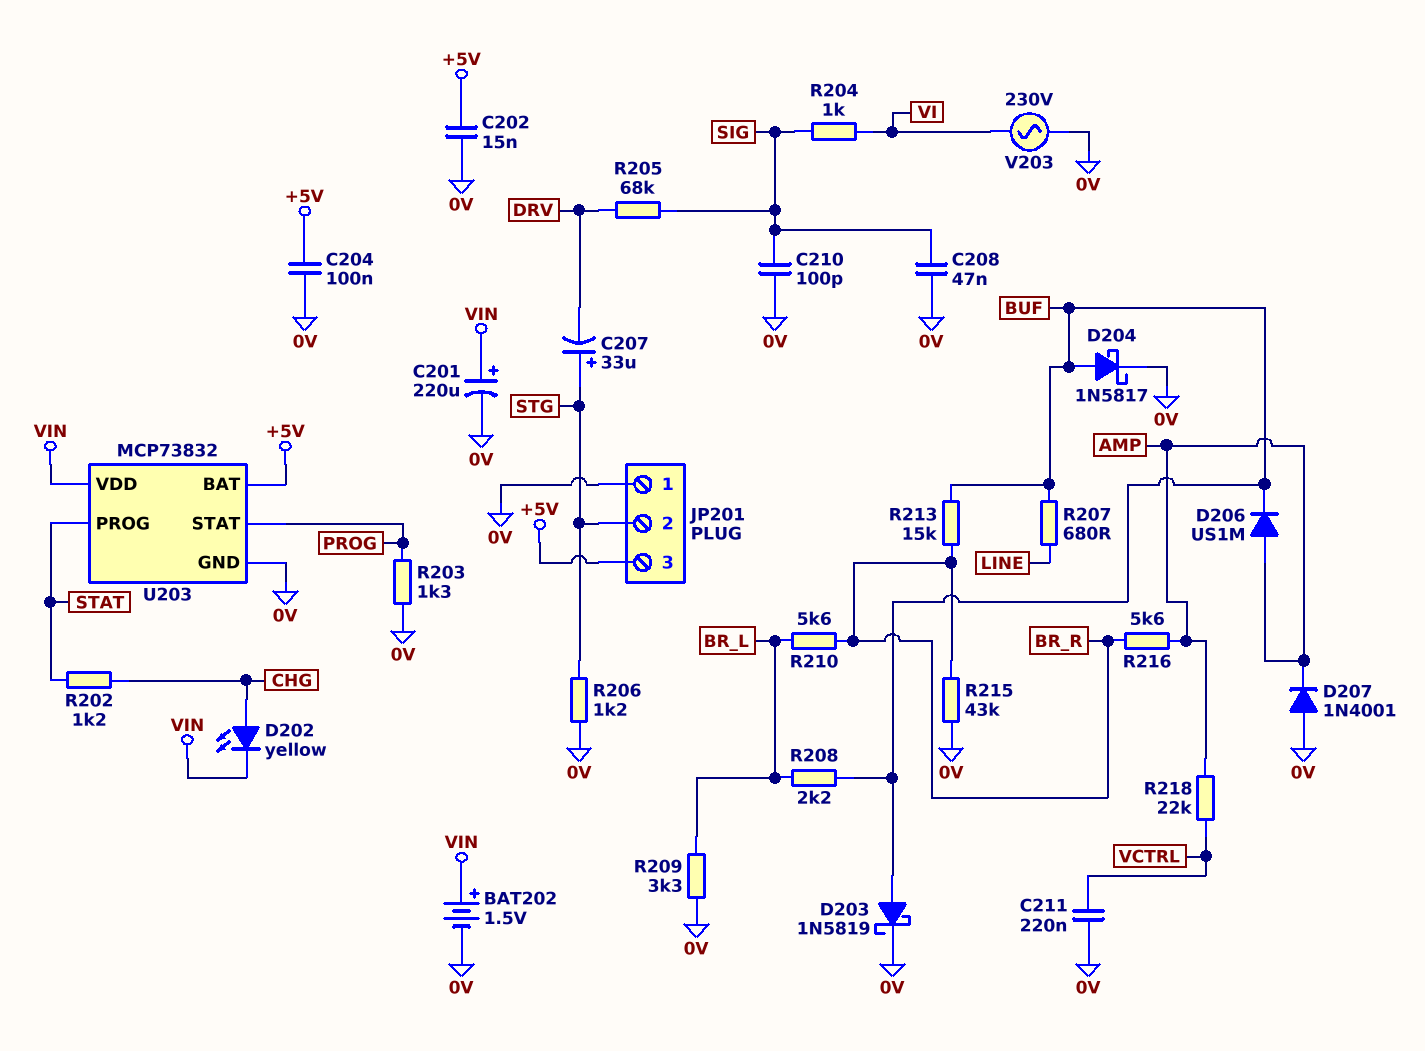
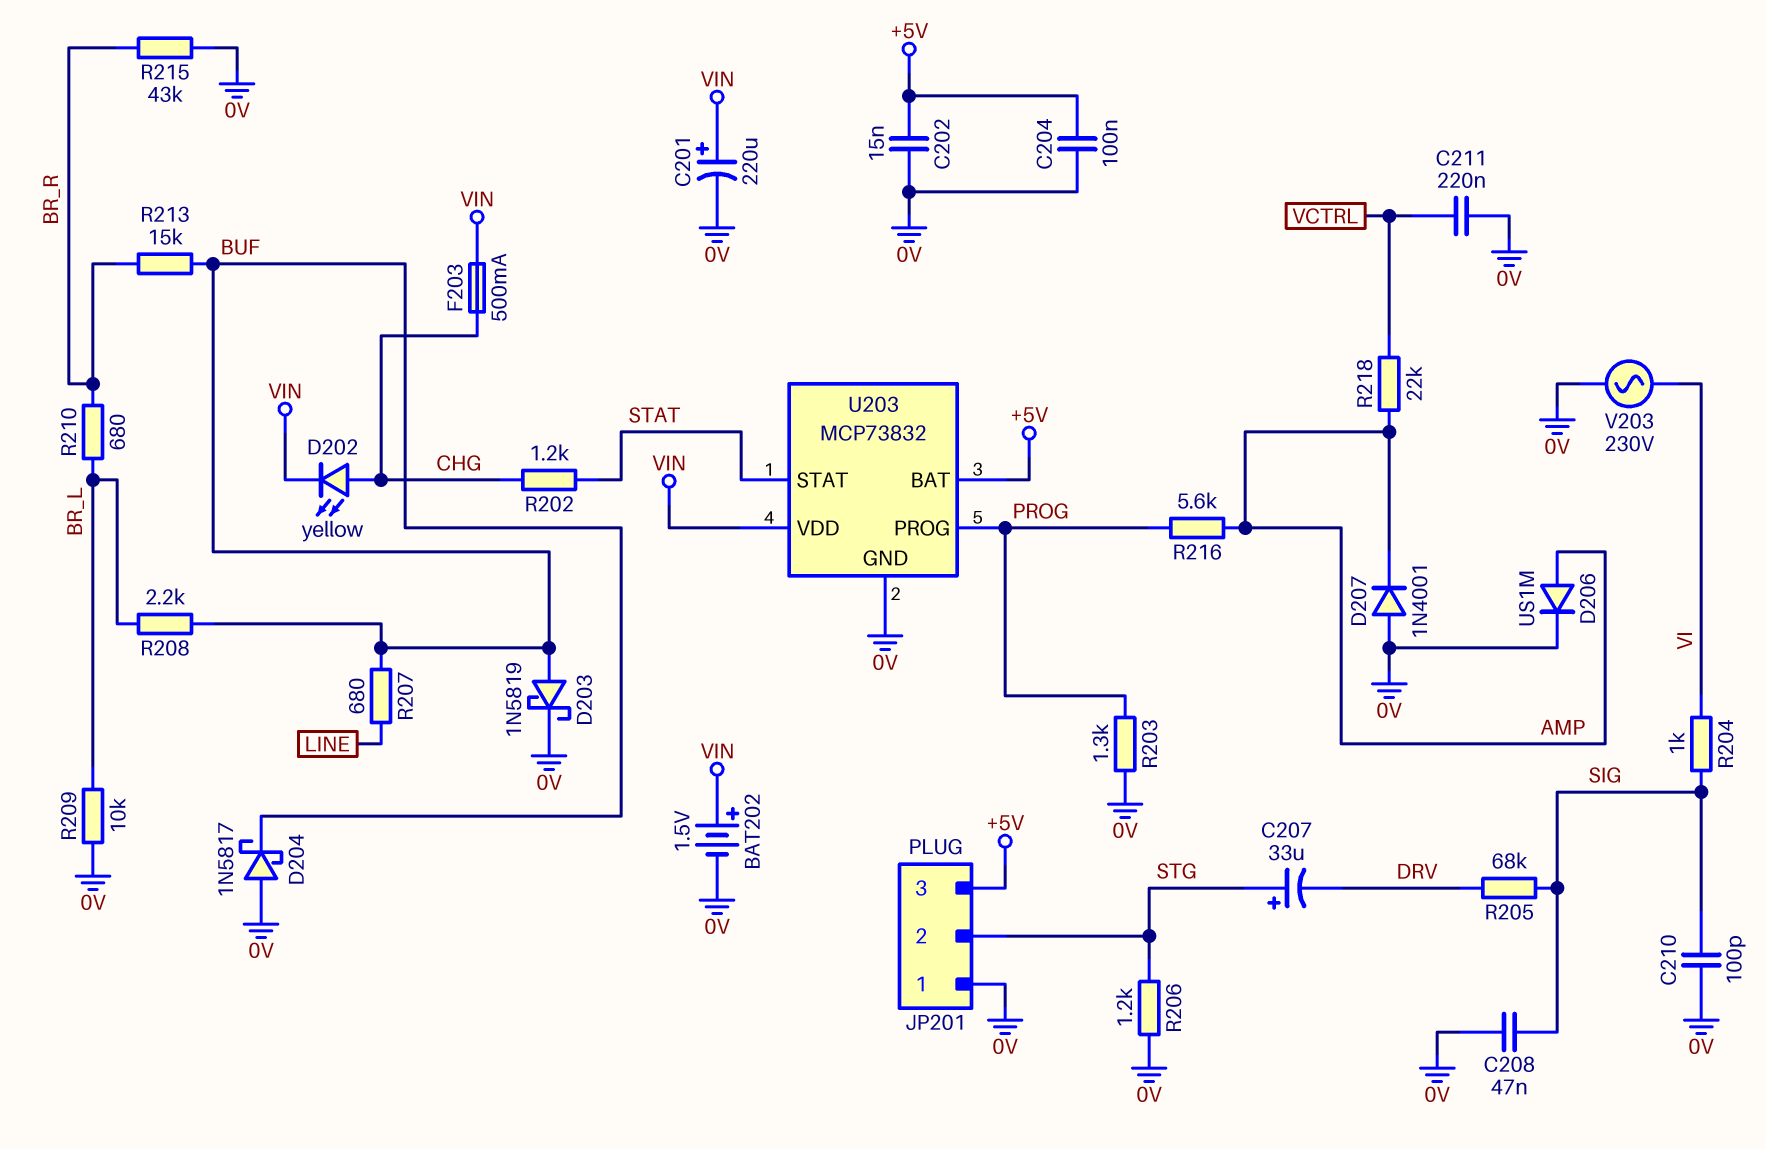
D204: schottky 1N5817 (A BUF, K 0V) -> schottky 1N5817 (A 0V, K BUF)
D206: diode US1M (A AMP, K BUF) -> diode US1M (A AMP, K 0V)
F203: none -> 500mA (CHG, VIN)
R209: 3.3k (0V, BR_L) -> 10k (0V, BR_L)
R210: 5.6k (BR_L, BR_R) -> 680 (BR_L, BR_R)
R216: 5.6k (AMP, BR_R) -> 5.6k (AMP, PROG)
U203 pin PROG: STAT -> PROG
U203 pin STAT: PROG -> STAT

